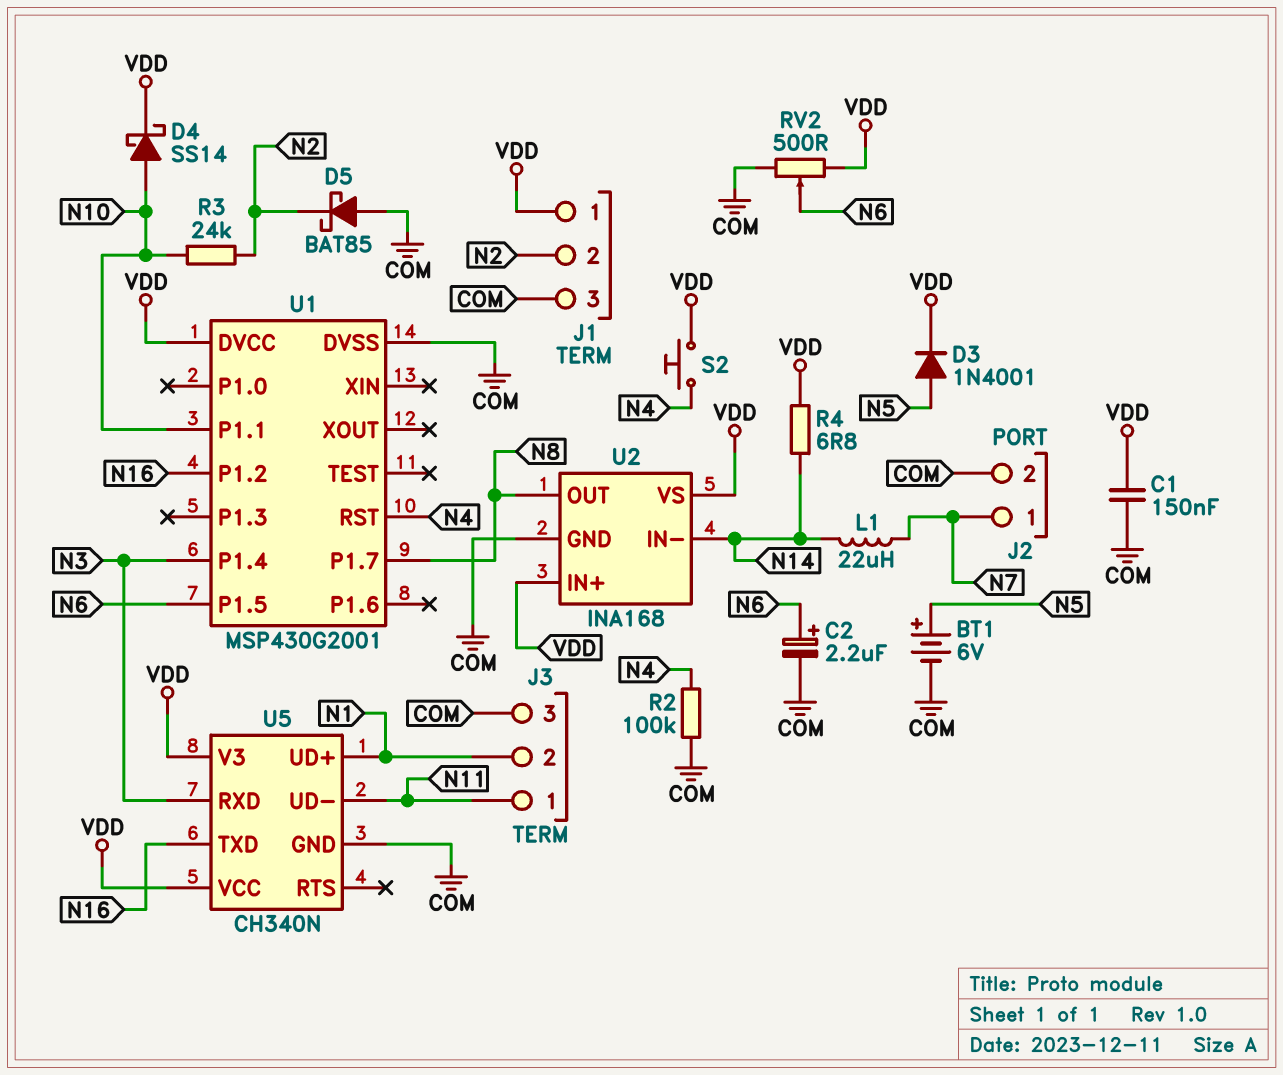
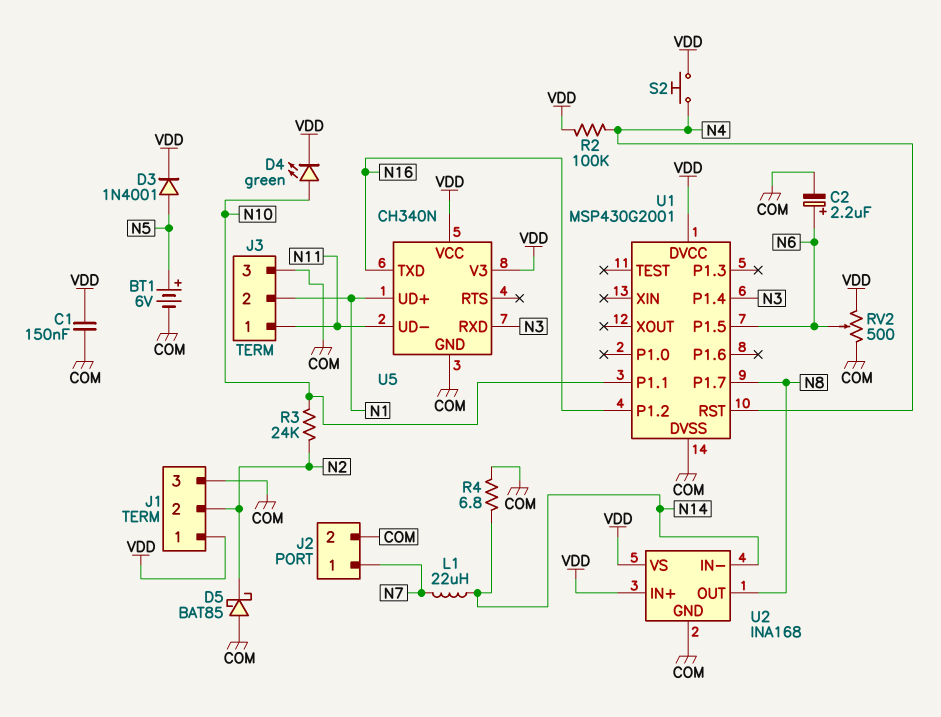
D4: schottky SS14 (A N10, K VDD) -> LED green (A N10, K VDD)
R2: 100k (COM, N4) -> 100k (N4, VDD)
R4: 6.8 (N14, VDD) -> 6.8 (COM, N14)

